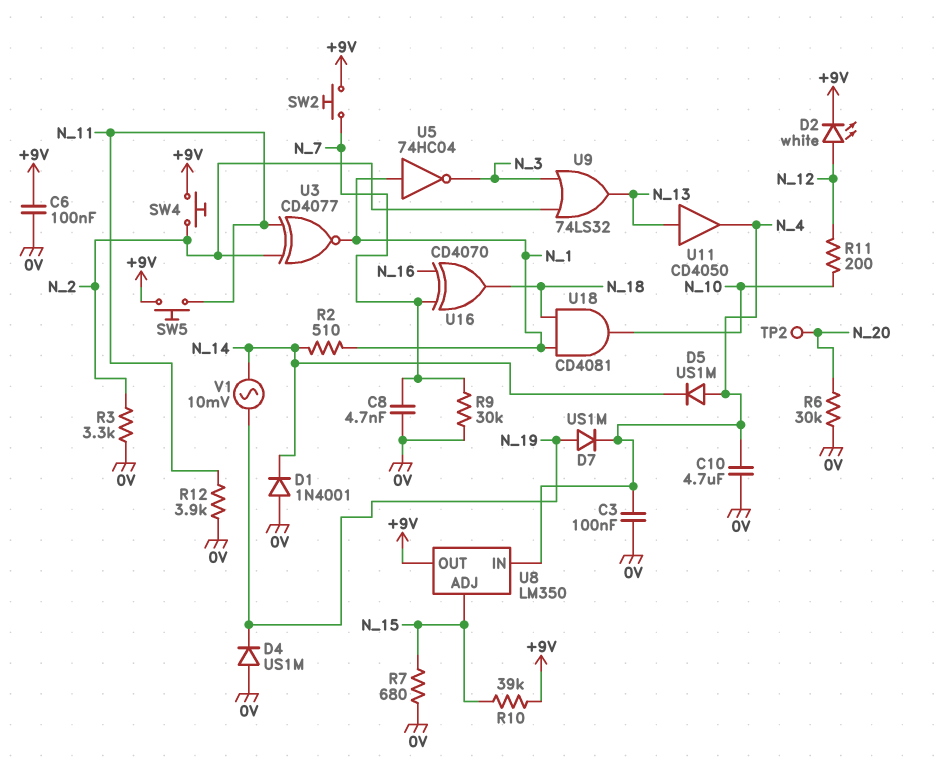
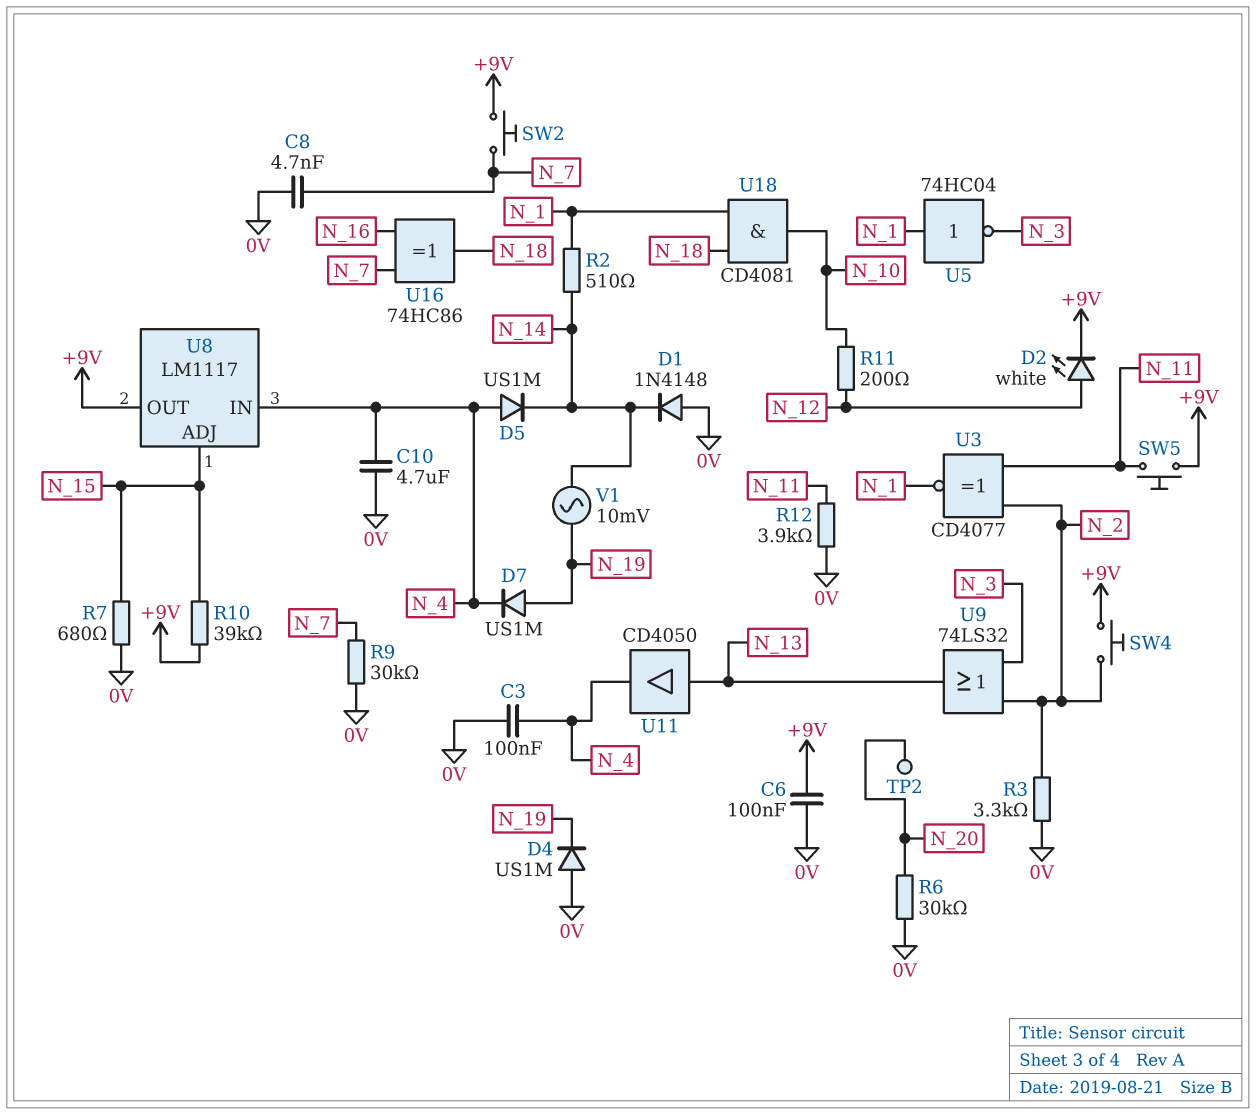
D1: diode 1N4001 (A 0V, K N_14) -> diode 1N4148 (A 0V, K N_14)
U8: LM350 -> LM1117
U16: XOR CD4070 (in N_7, in N_16, out N_18) -> XOR 74HC86 (in N_7, in N_16, out N_18)

